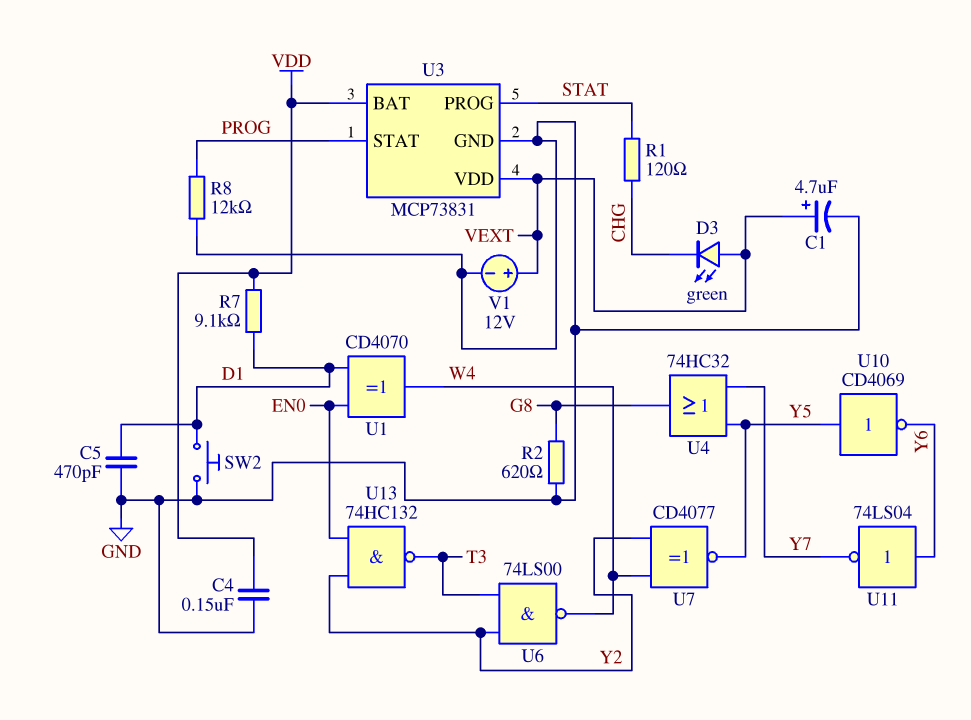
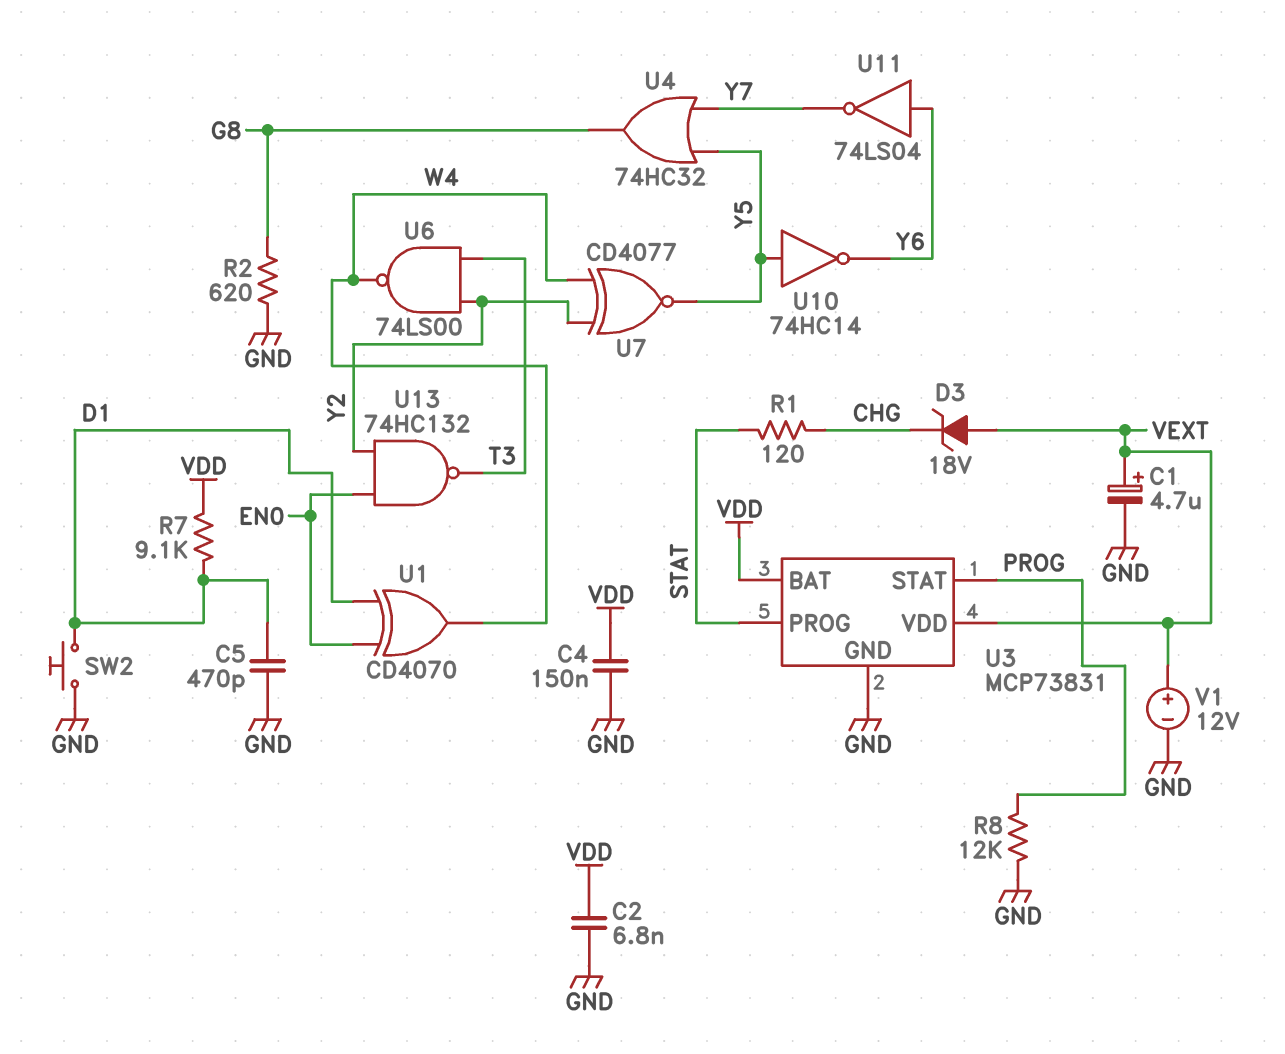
C2: none -> 6.8nF (GND, VDD)
D3: LED green (A VEXT, K CHG) -> zener 18V (A VEXT, K CHG)
U10: NOT CD4069 (in Y5, out Y6) -> NOT 74HC14 (in Y5, out Y6)

